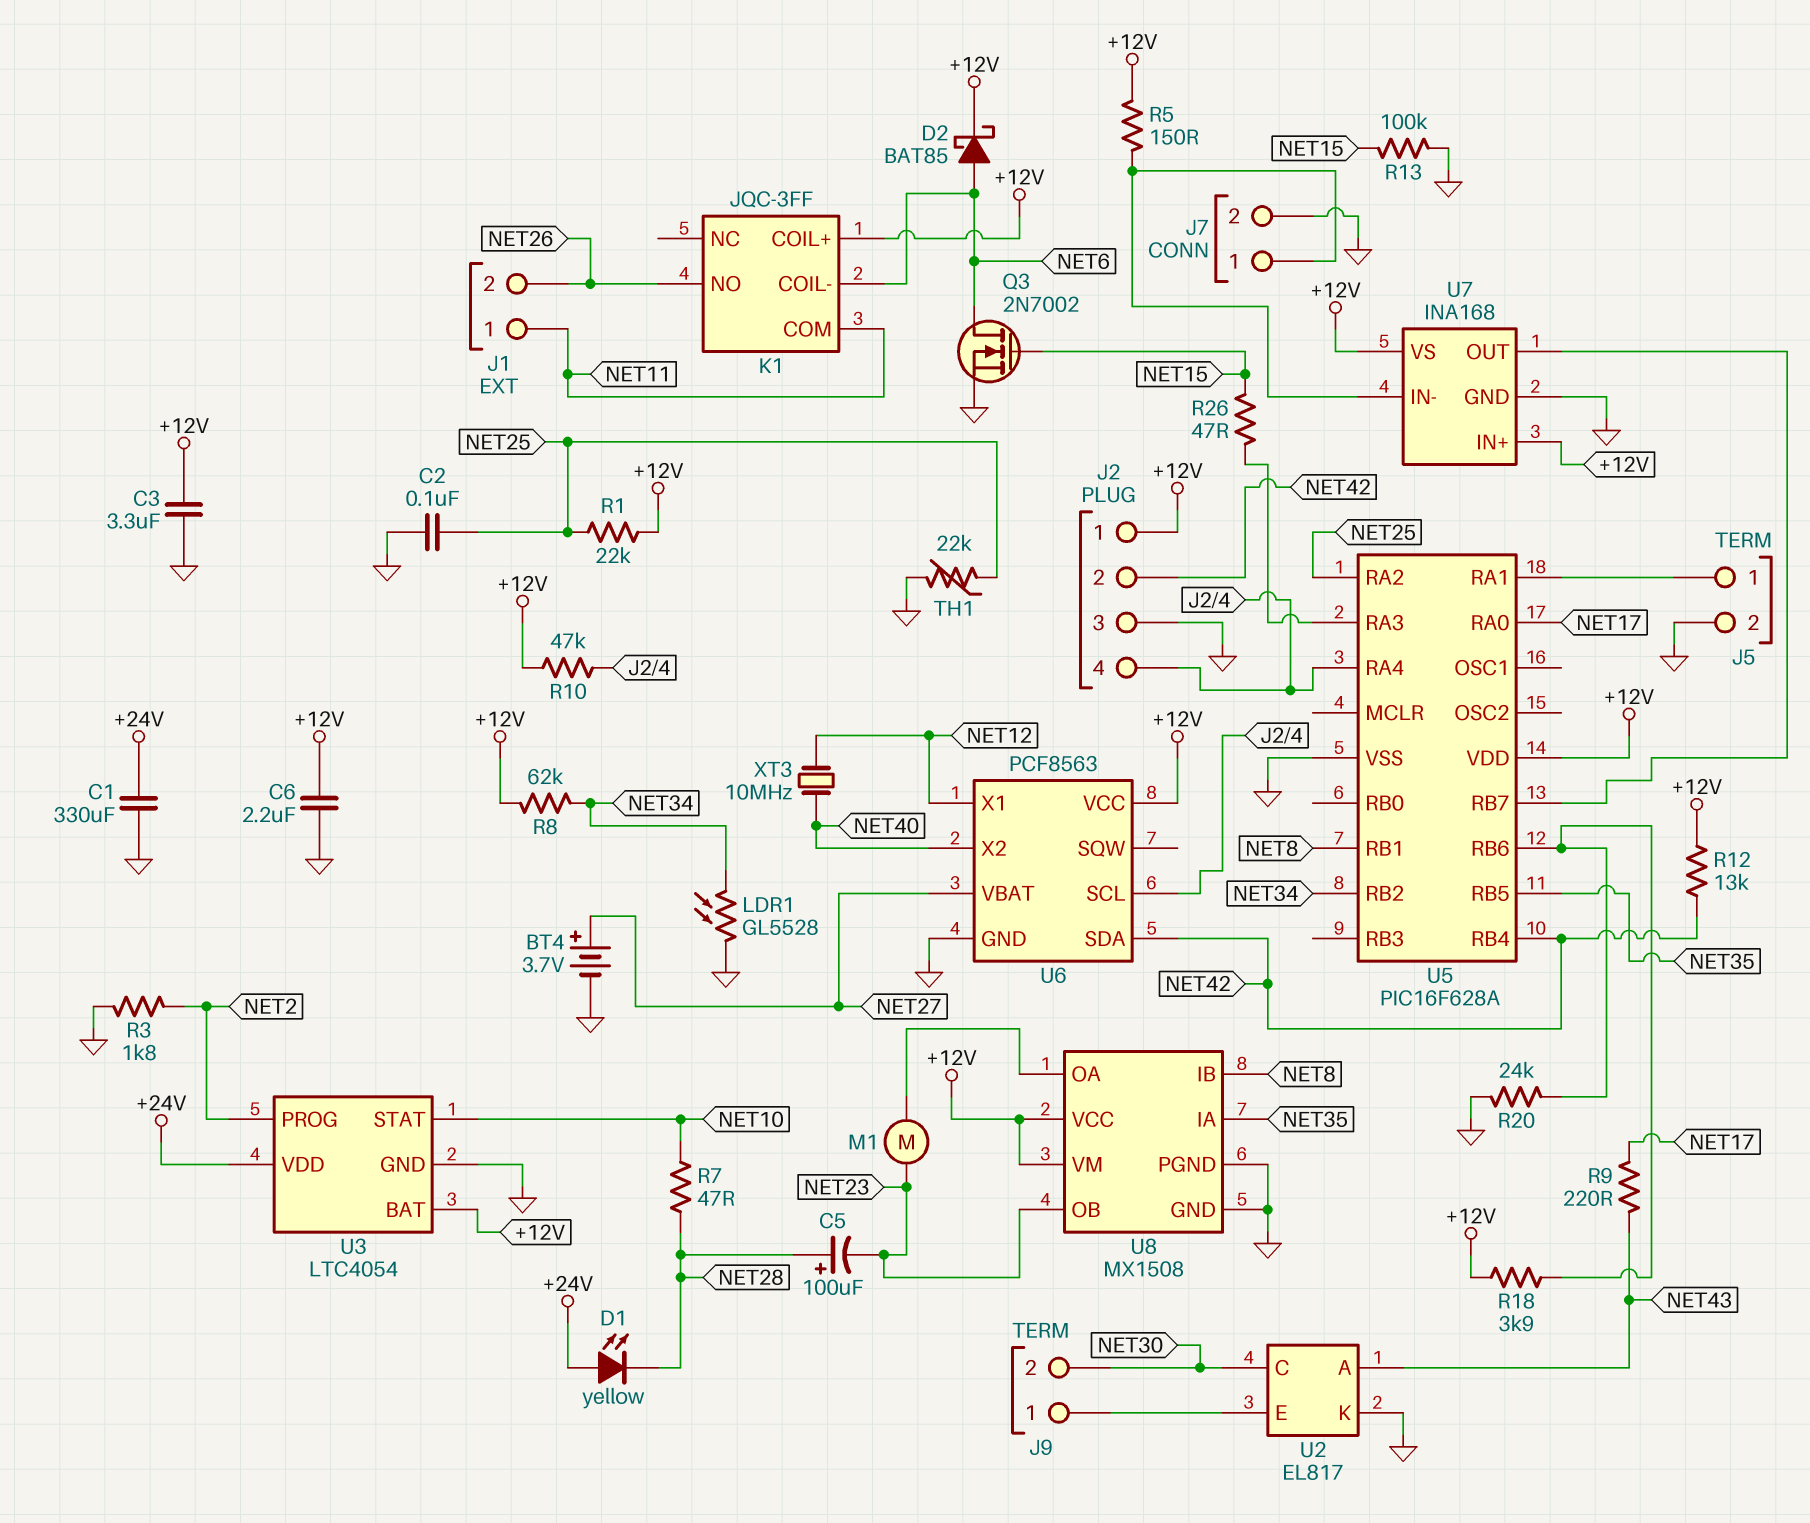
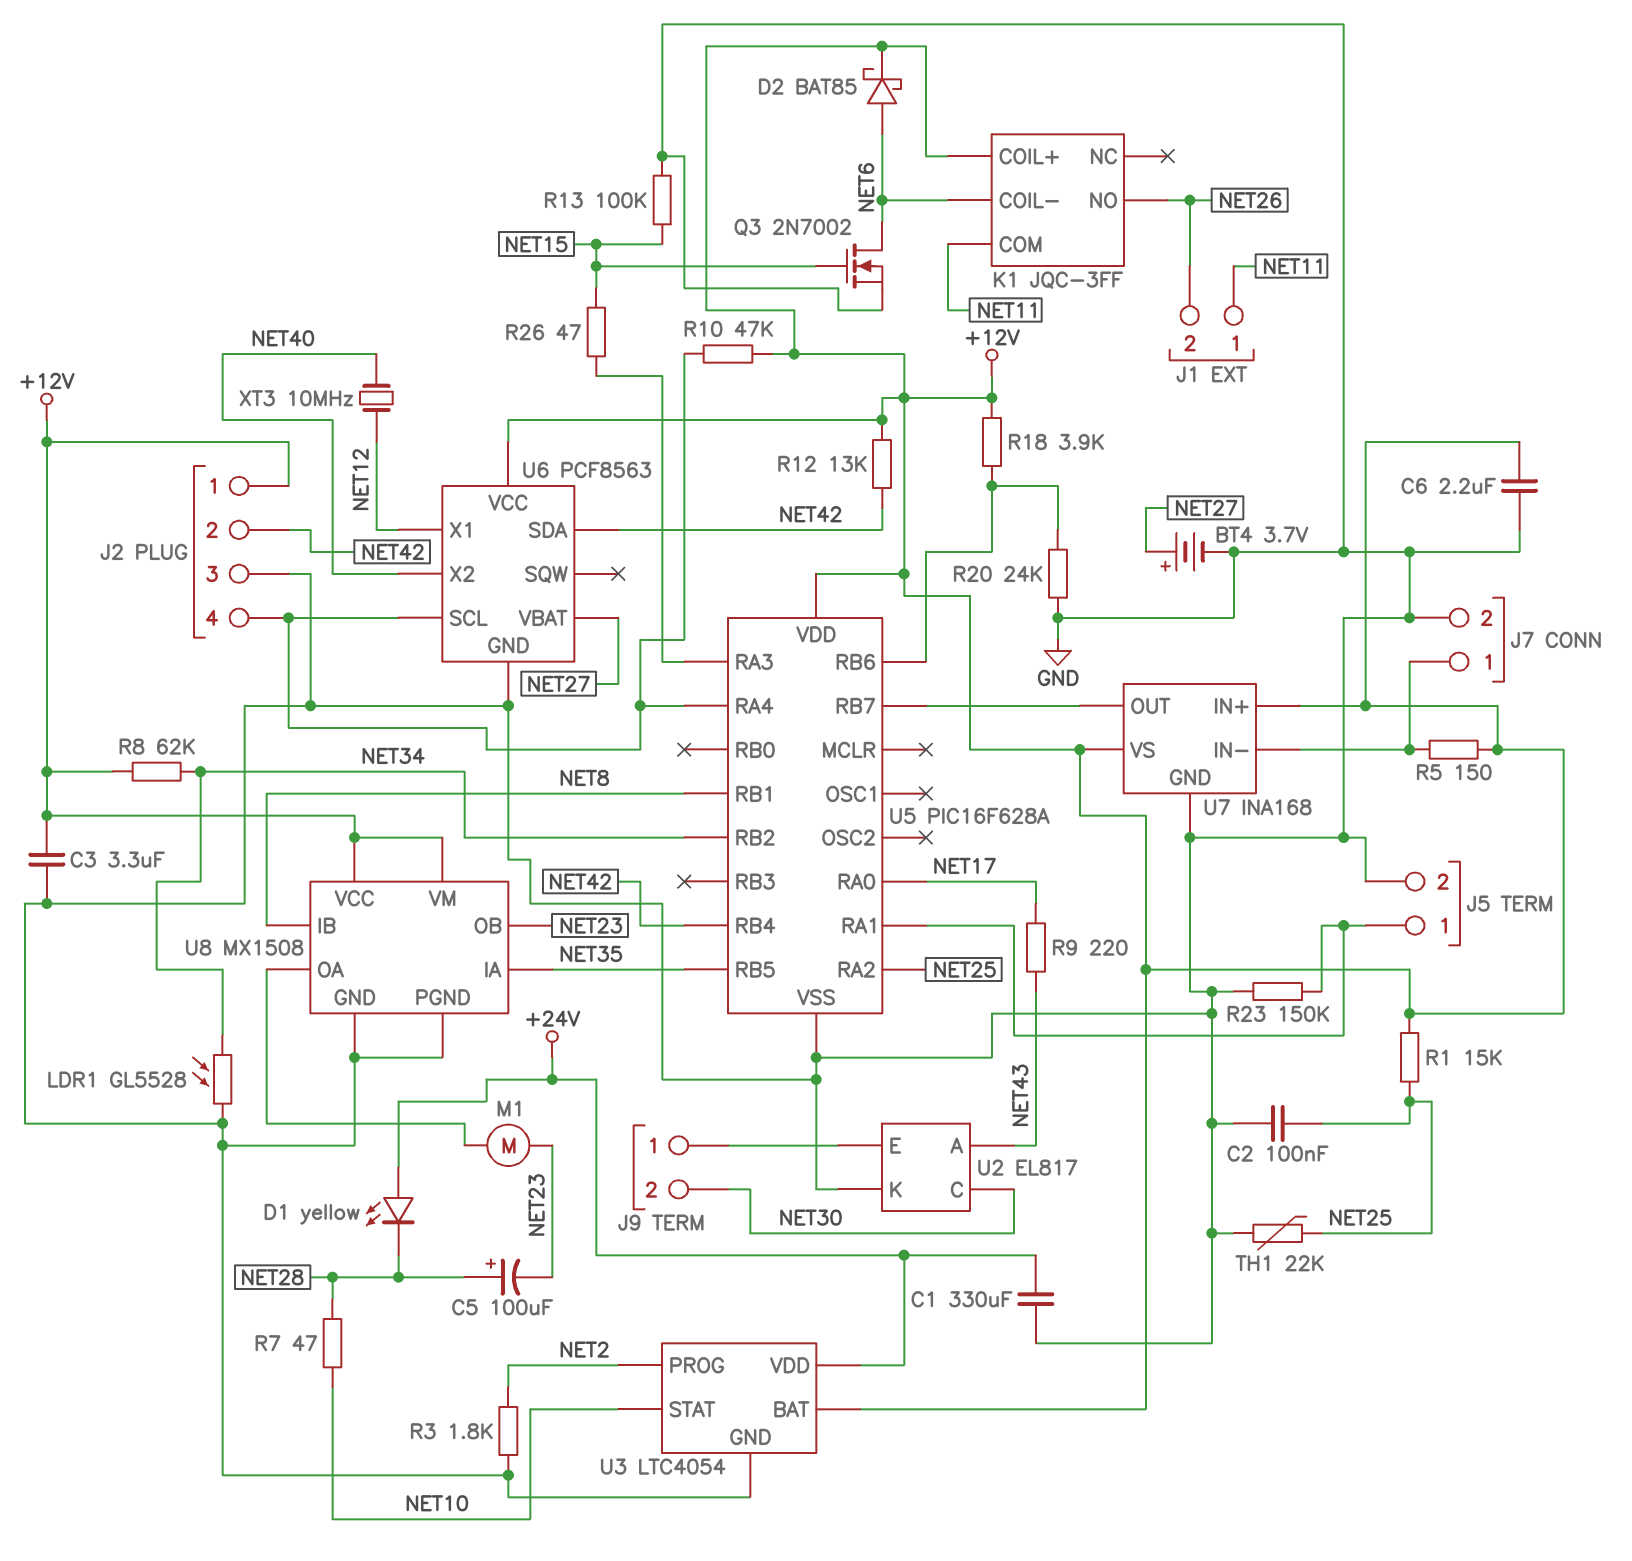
R1: 22k (+12V, NET25) -> 15k (+12V, NET25)
R23: none -> 150k (GND, J5/1)

